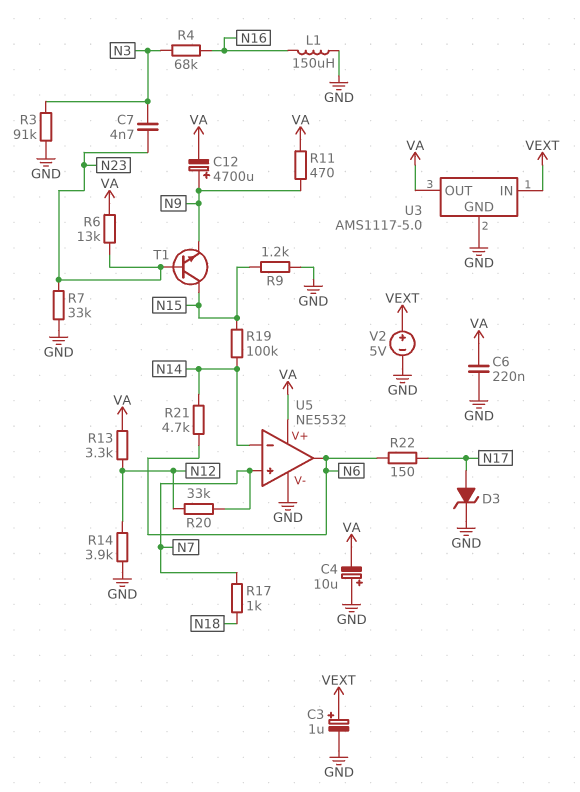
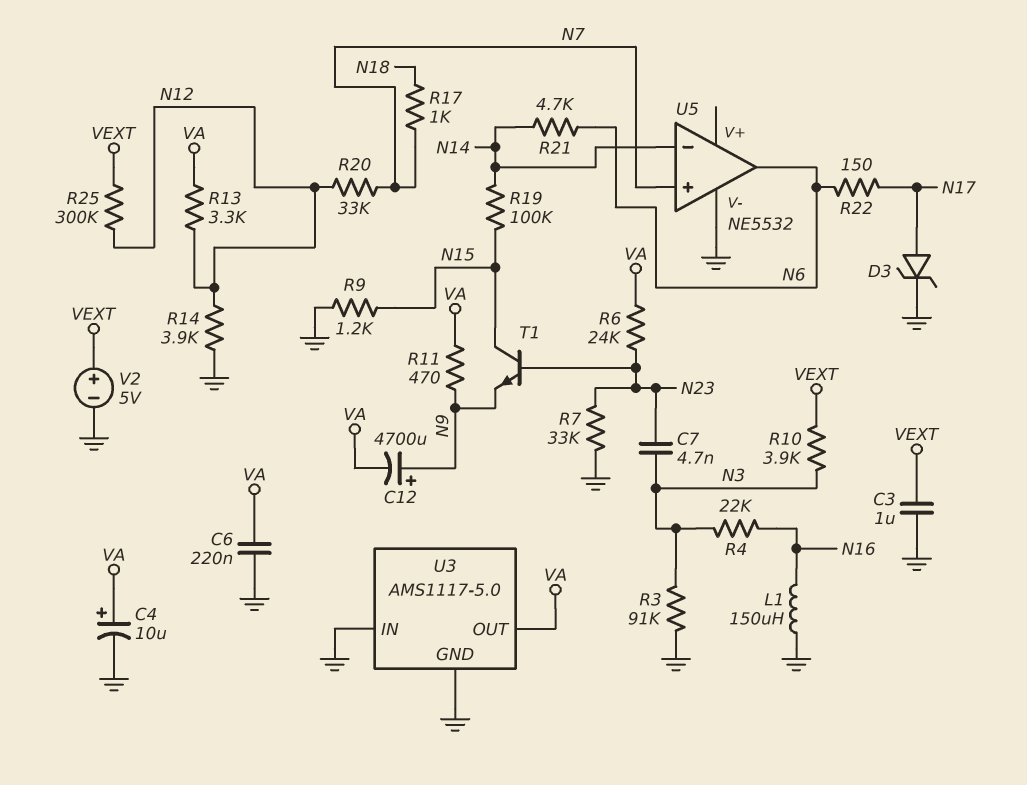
C3: 1uF (plus VEXT, minus GND) -> 1uF (GND, VEXT)
C4: 10uF (plus GND, minus VA) -> 10uF (plus VA, minus GND)
R4: 68k (N3, N16) -> 22k (N3, N16)
R6: 13k (N23, VA) -> 24k (N23, VA)
R10: none -> 3.9k (N3, VEXT)
R25: none -> 300k (N12, VEXT)
U3 pin IN: VEXT -> GND
U5 pin V+: VA -> none

